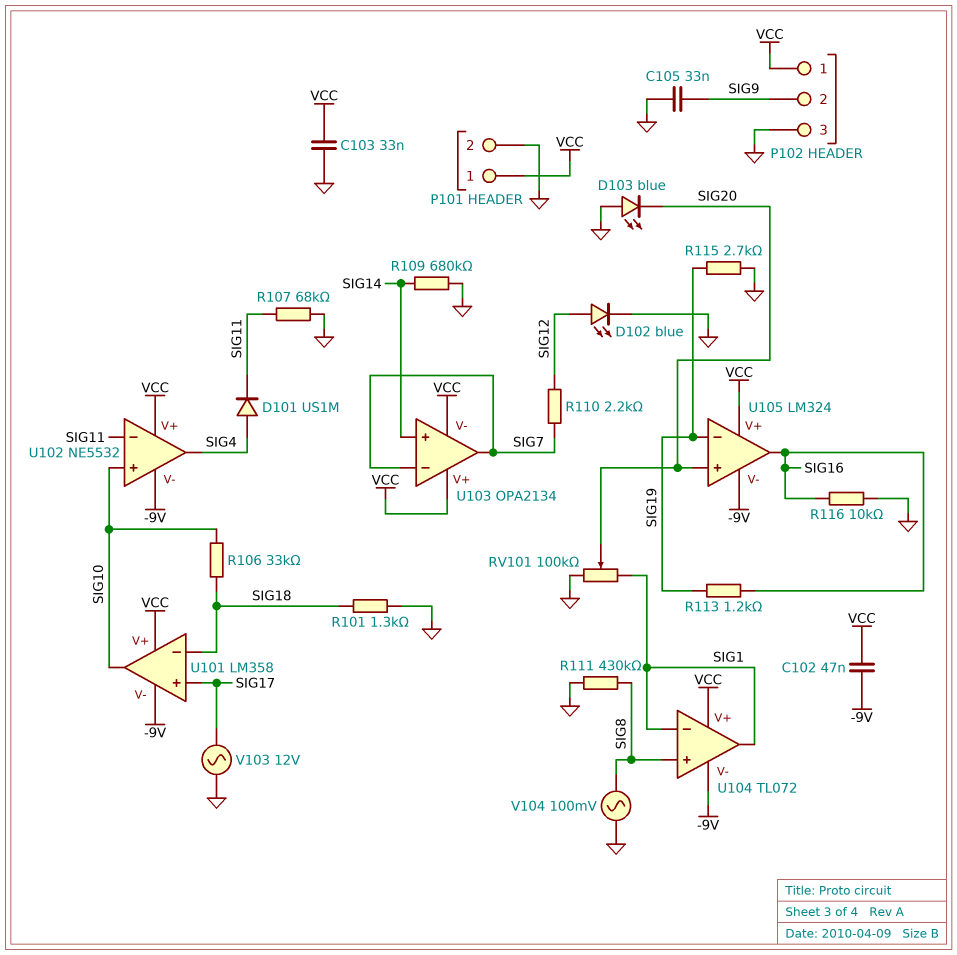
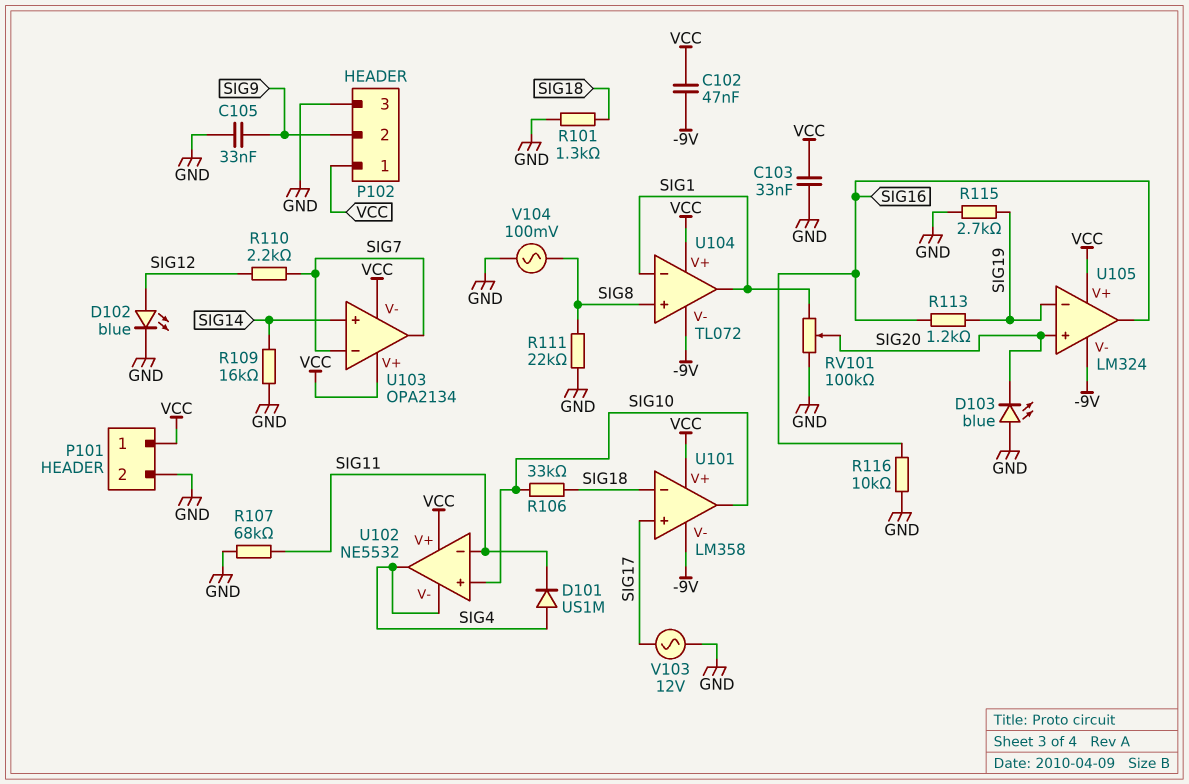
R109: 680k (GND, SIG14) -> 16k (GND, SIG14)
R111: 430k (GND, SIG8) -> 22k (GND, SIG8)
U102 pin V-: -9V -> SIG4

